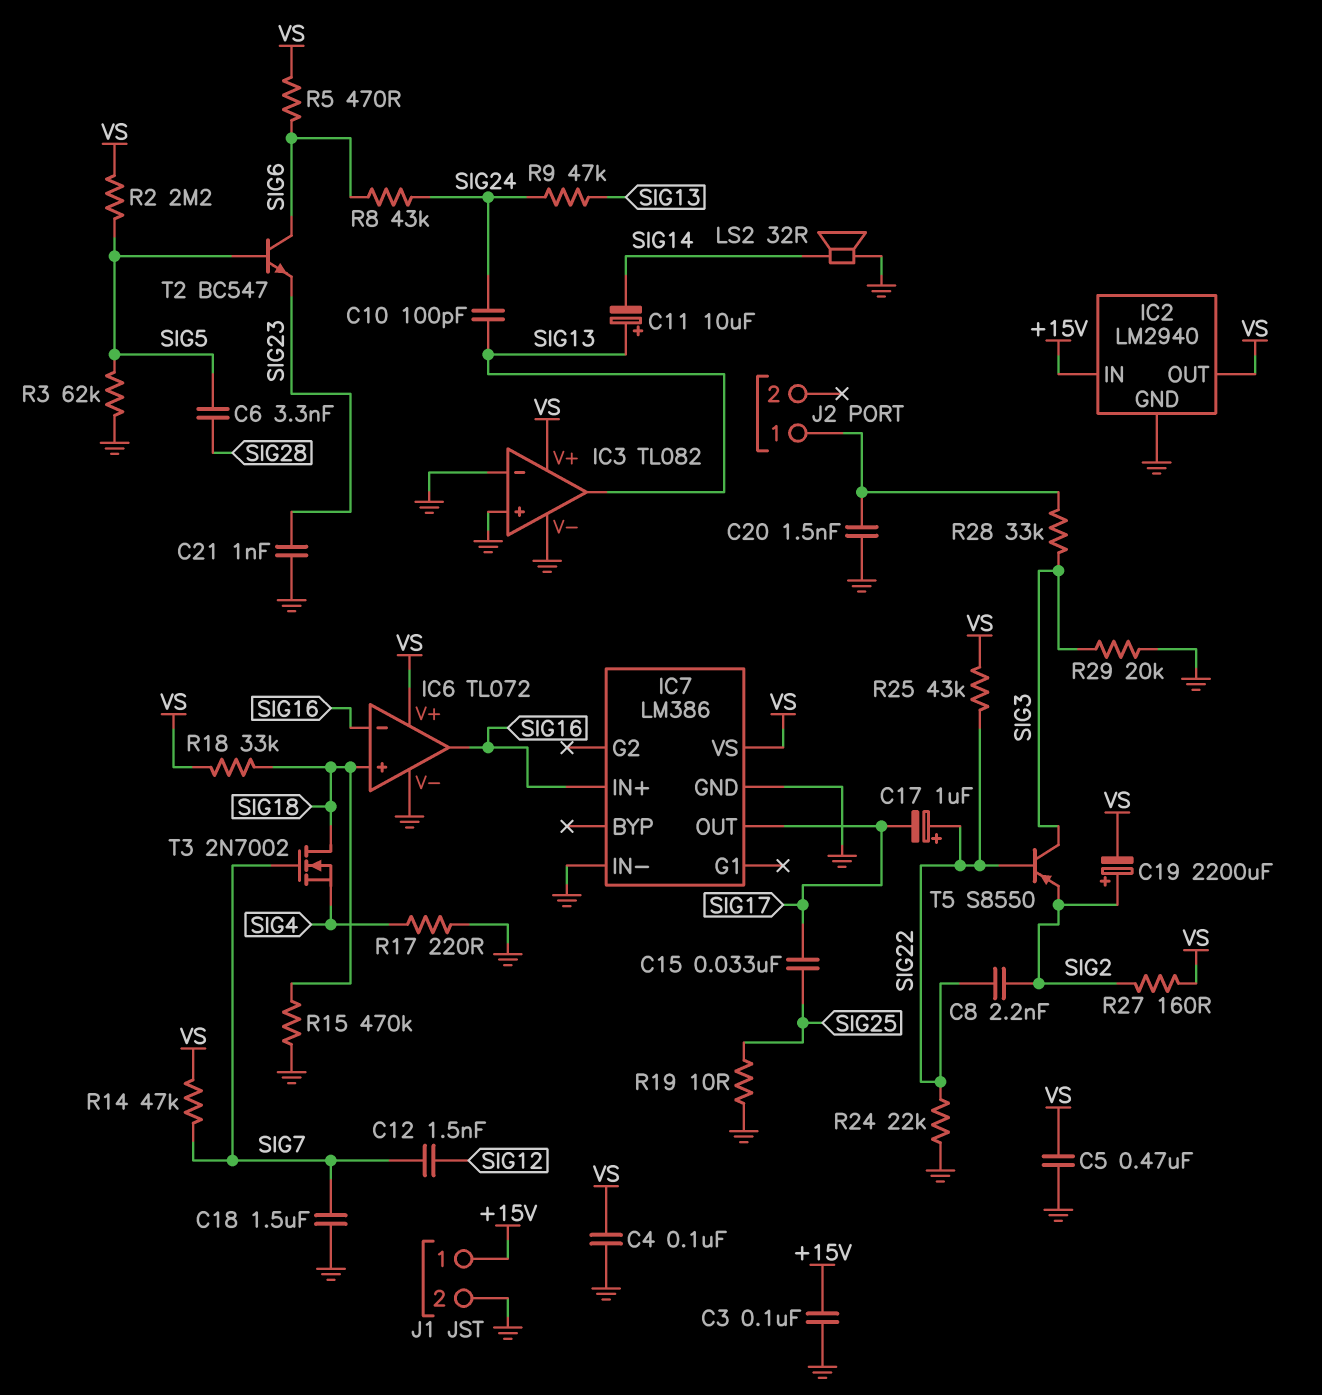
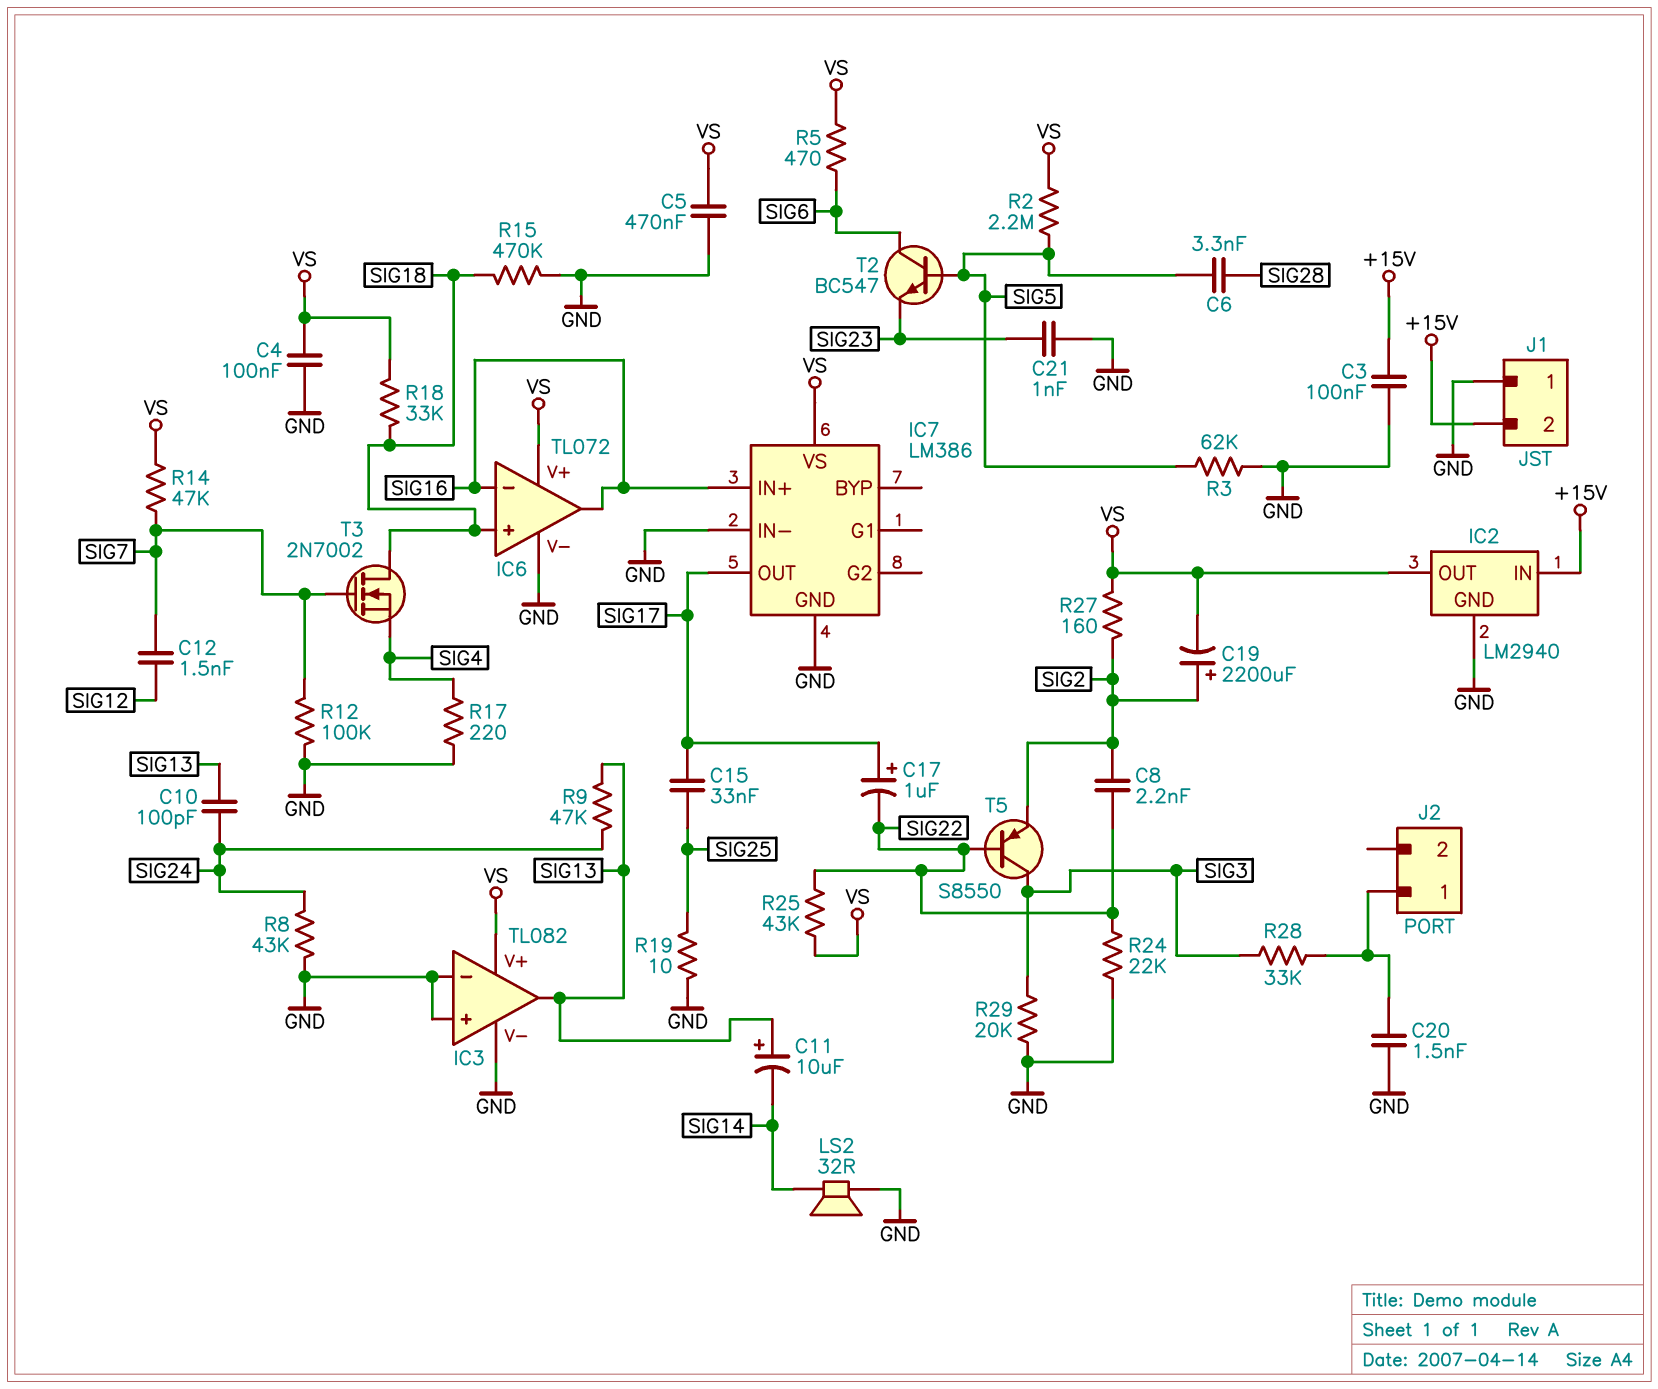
C17: 1uF (plus SIG22, minus SIG17) -> 1uF (plus SIG17, minus SIG22)
C18: 1.5uF (GND, SIG7) -> none
J1 pin 1: +15V -> GND
J1 pin 2: GND -> +15V
R8: 43k (SIG6, SIG24) -> 43k (GND, SIG24)
R12: none -> 100k (GND, SIG7)

